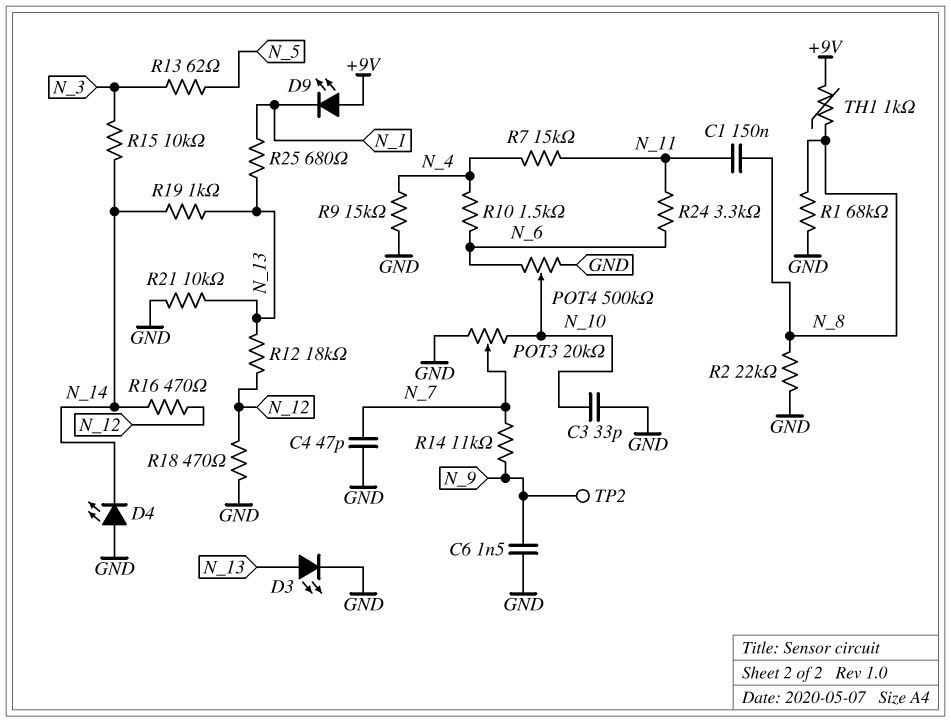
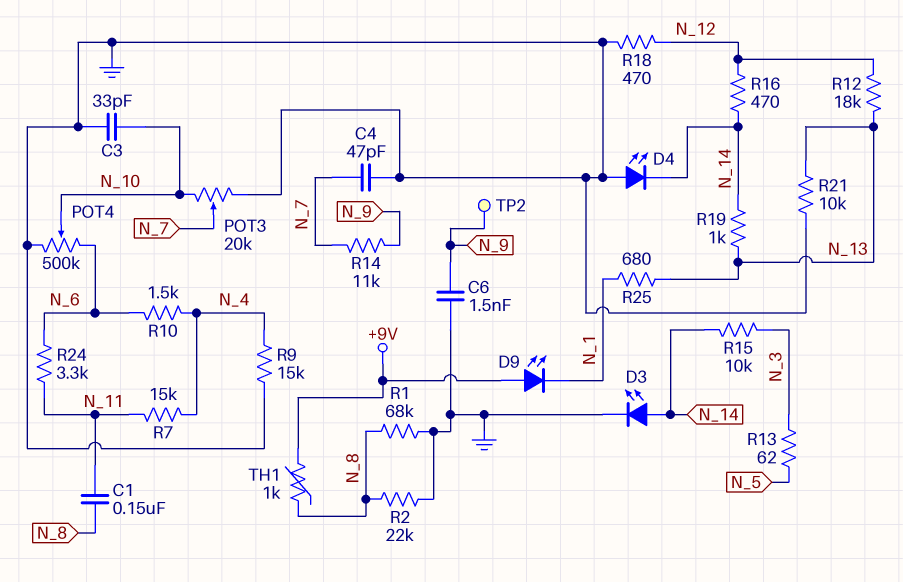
D3: LED (A N_13, K GND) -> LED (A N_14, K GND)

